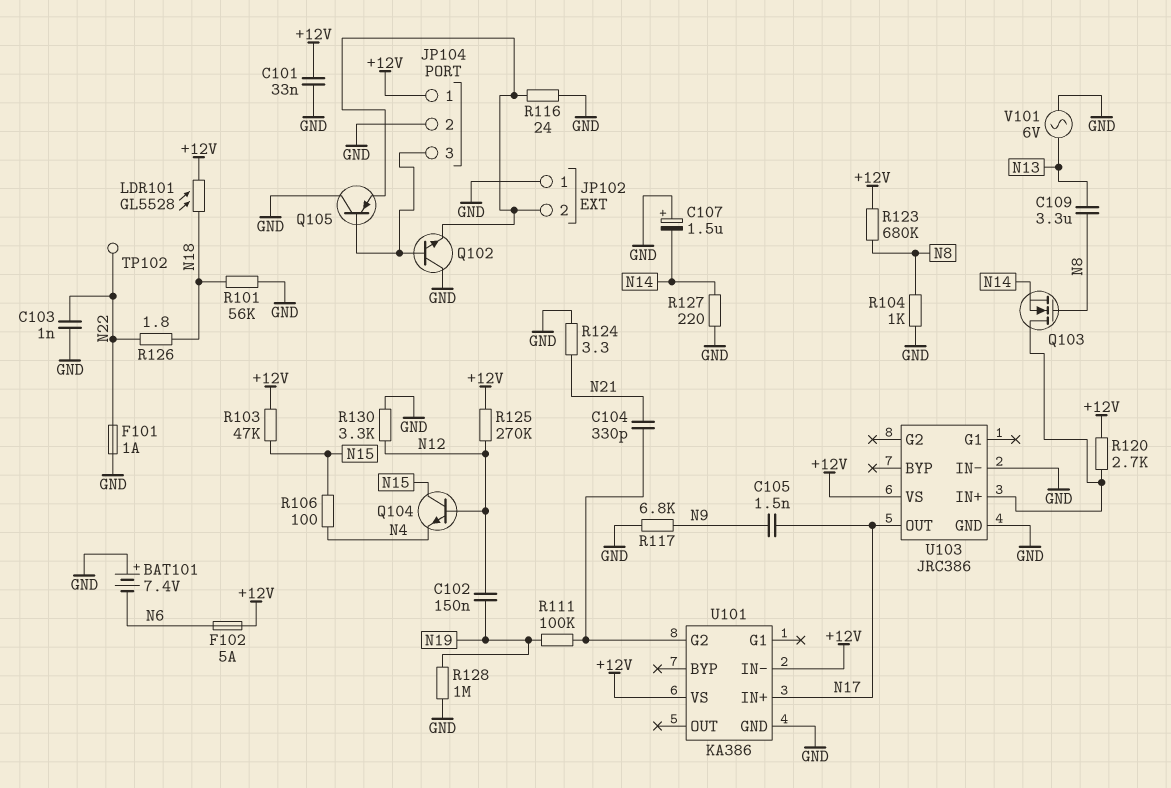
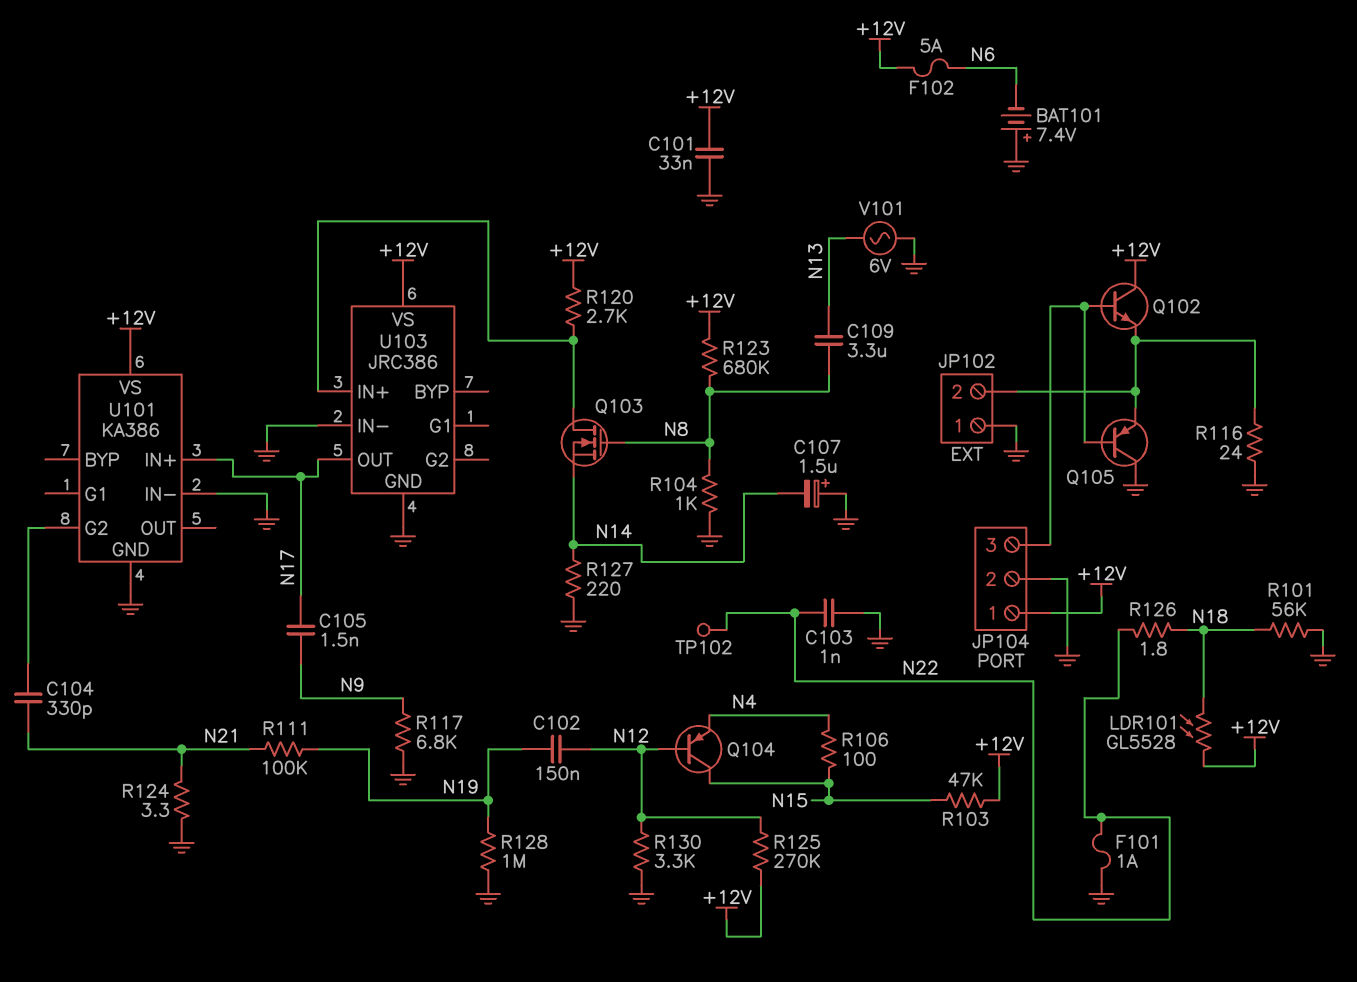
Q102: NPN (B JP104/3, C GND, E JP102/2) -> NPN (B JP104/3, C +12V, E JP102/2)
Q104: NPN (B N12, C N15, E N4) -> PNP (B N12, C N15, E N4)
R111: 100k (N19, U101/G2) -> 100k (N19, N21)
U101 pin IN-: +12V -> GND

